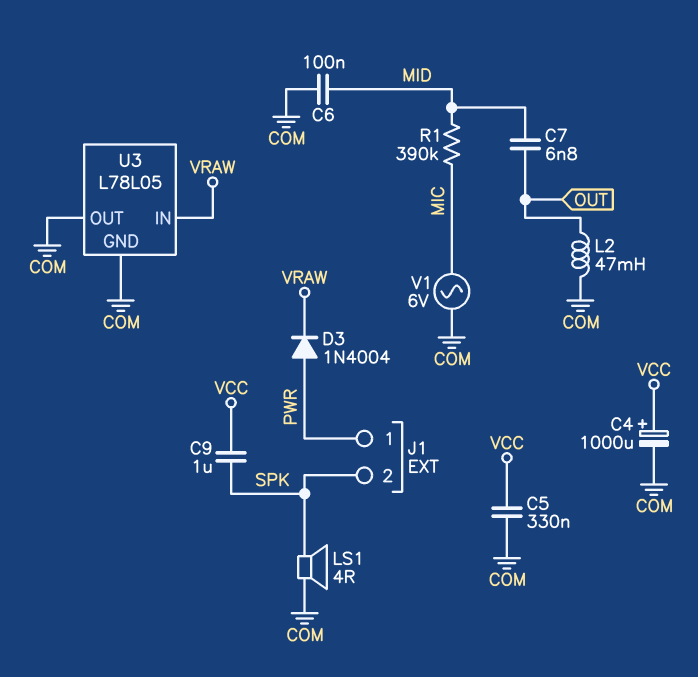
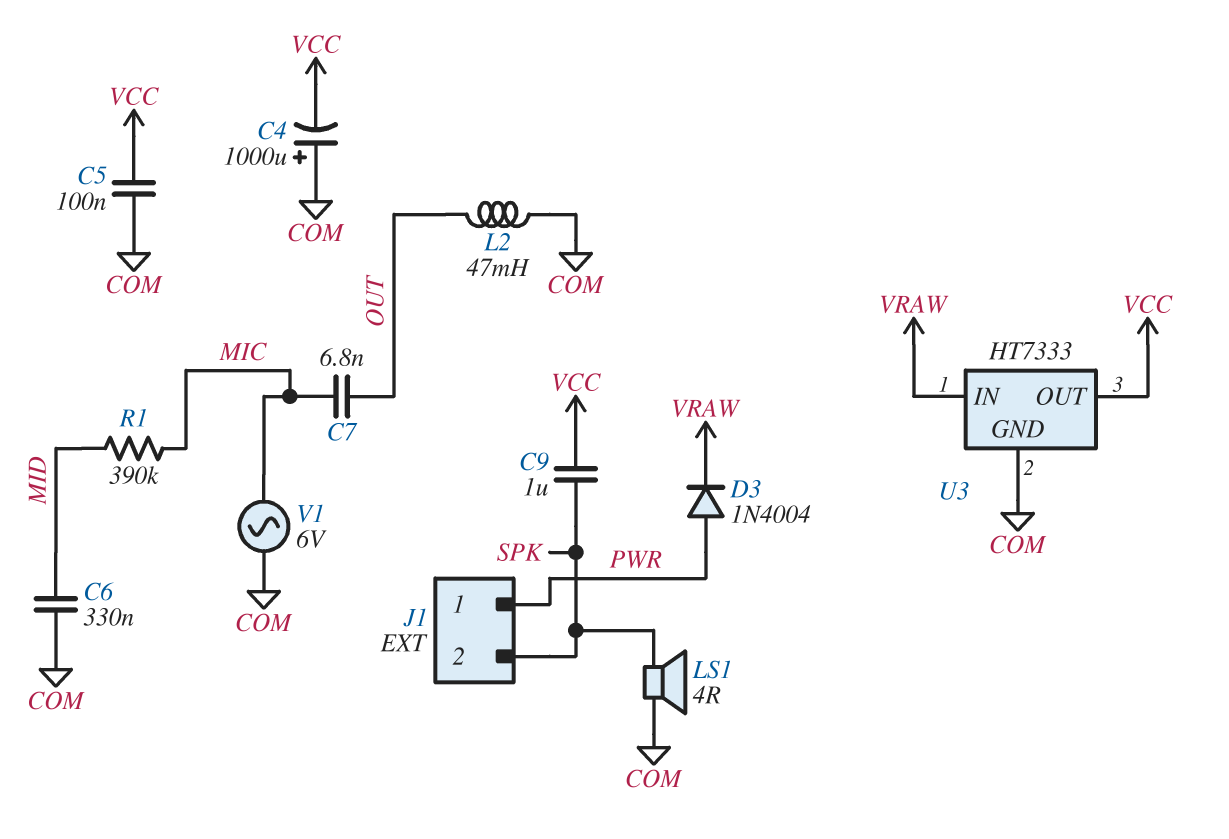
C4: 1000uF (plus VCC, minus COM) -> 1000uF (plus COM, minus VCC)
C5: 330nF (COM, VCC) -> 100nF (COM, VCC)
C6: 100nF (COM, MID) -> 330nF (COM, MID)
C7: 6.8nF (MID, OUT) -> 6.8nF (MIC, OUT)
U3: L78L05 -> HT7333
U3 pin OUT: COM -> VCC

